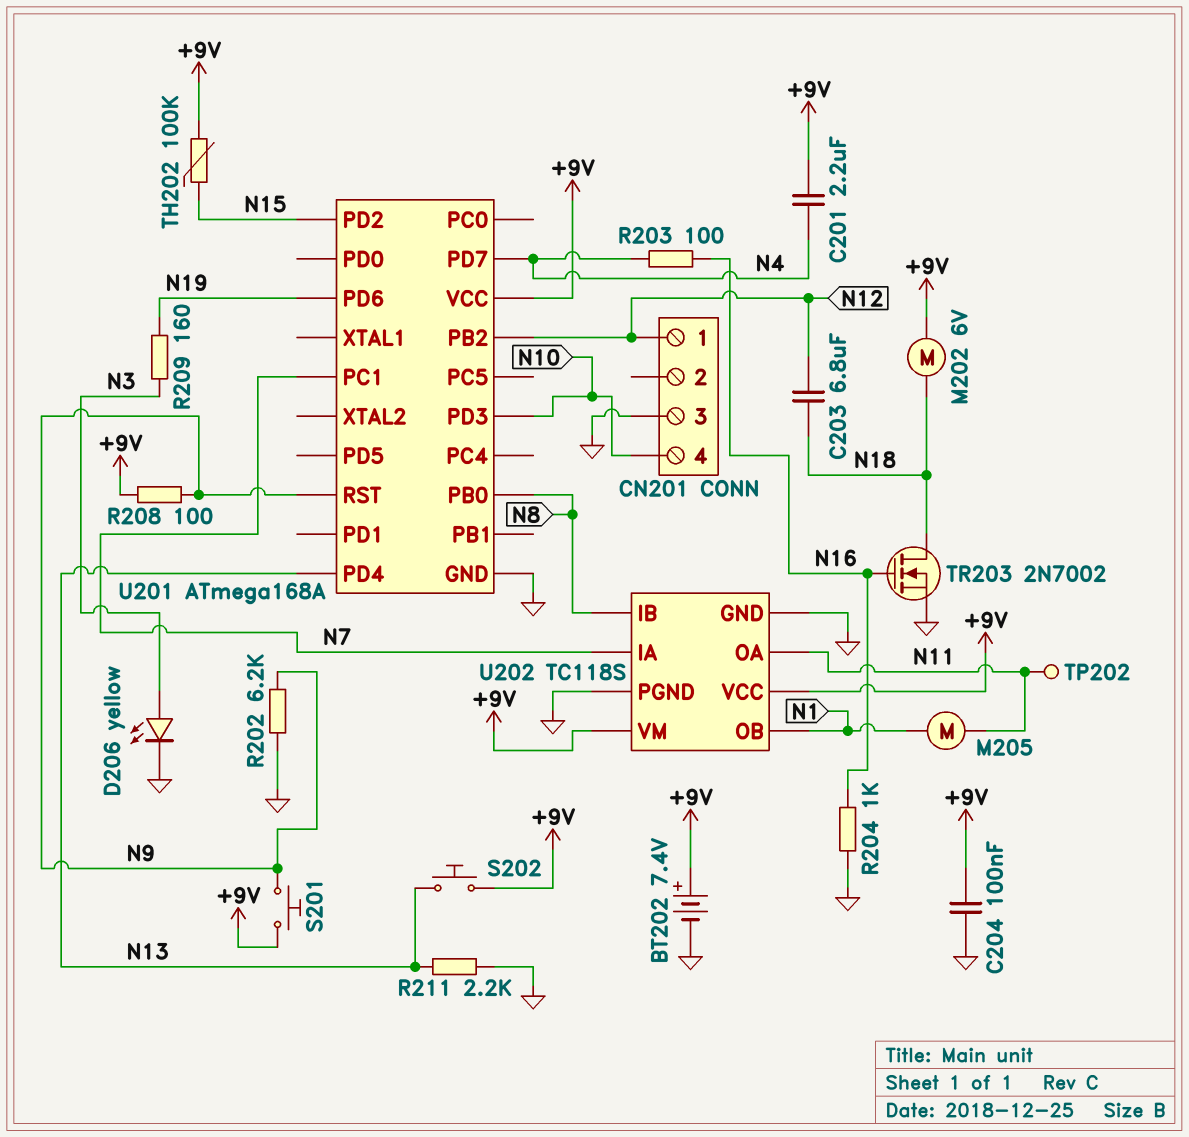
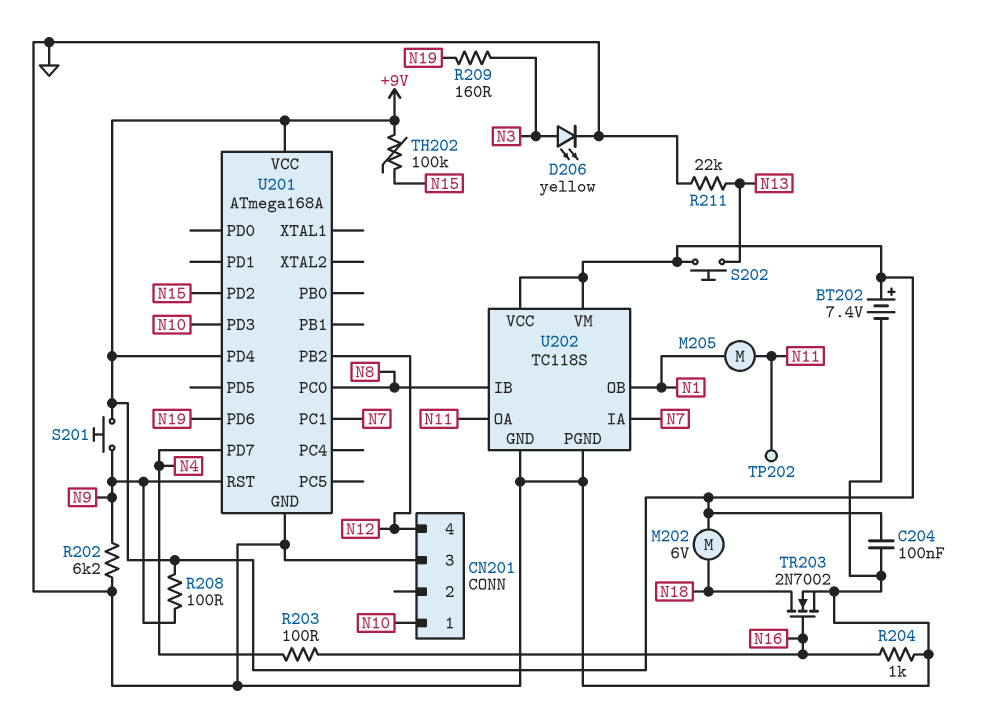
C201: 2.2uF (+9V, N4) -> none
C203: 6.8uF (N12, N18) -> none
CN201 pin 1: N12 -> N10
CN201 pin 4: N10 -> N12
R211: 2.2k (GND, N13) -> 22k (GND, N13)
U201 pin PB0: N8 -> none
U201 pin PC0: none -> N8
U201 pin PD4: N13 -> +9V

